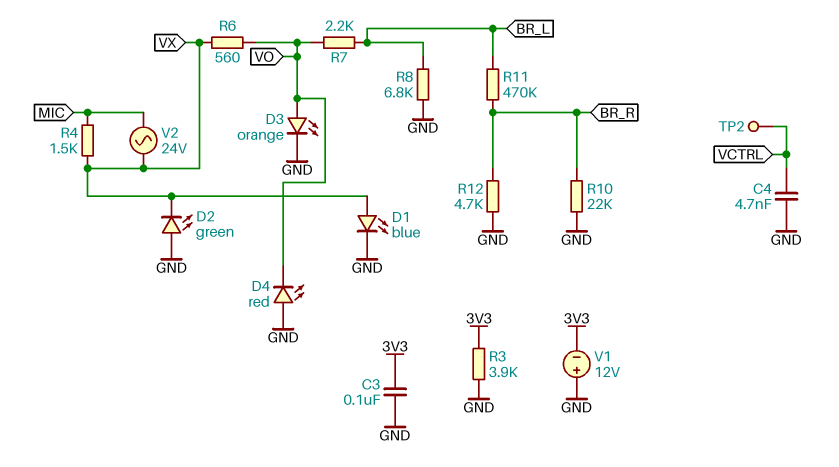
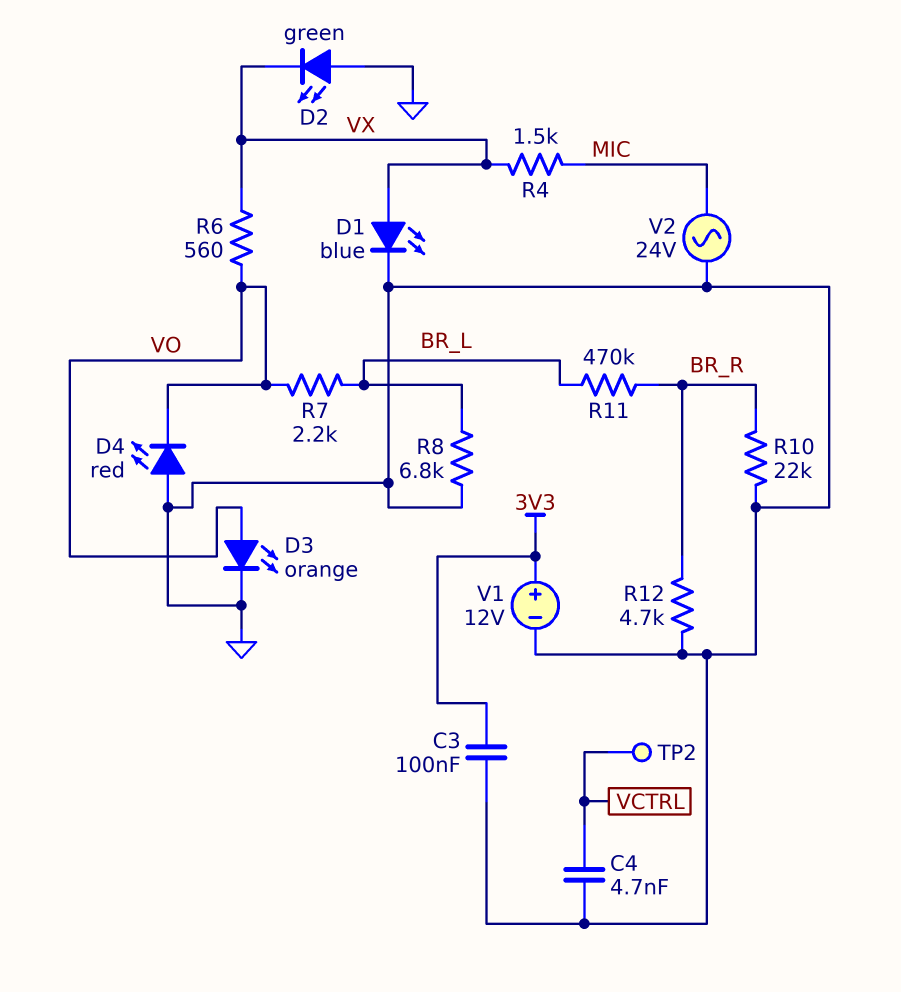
R3: 3.9k (3V3, GND) -> none
V1: 12V (plus GND, minus 3V3) -> 12V (plus 3V3, minus GND)
V2: AC 24V (MIC, VX) -> AC 24V (GND, MIC)

